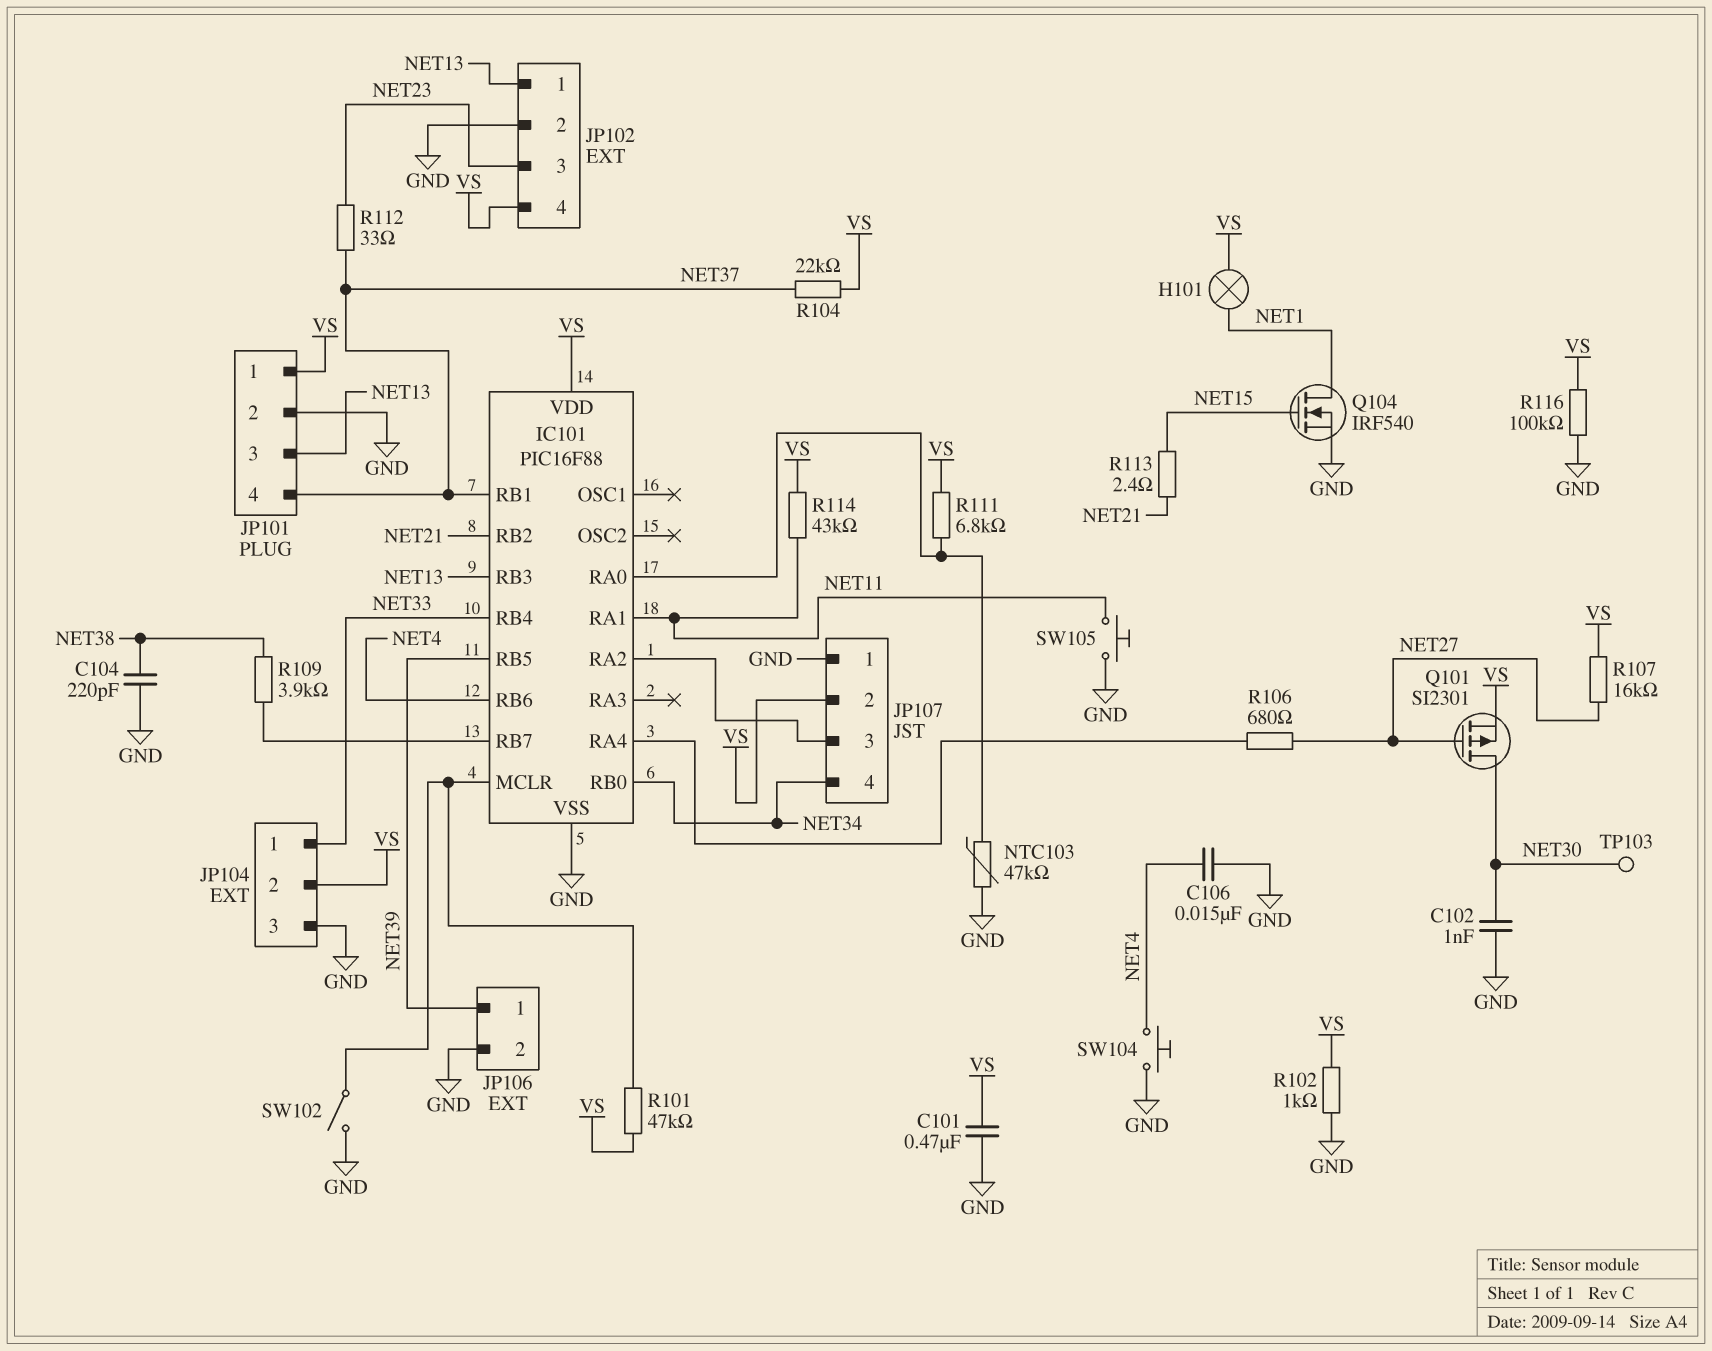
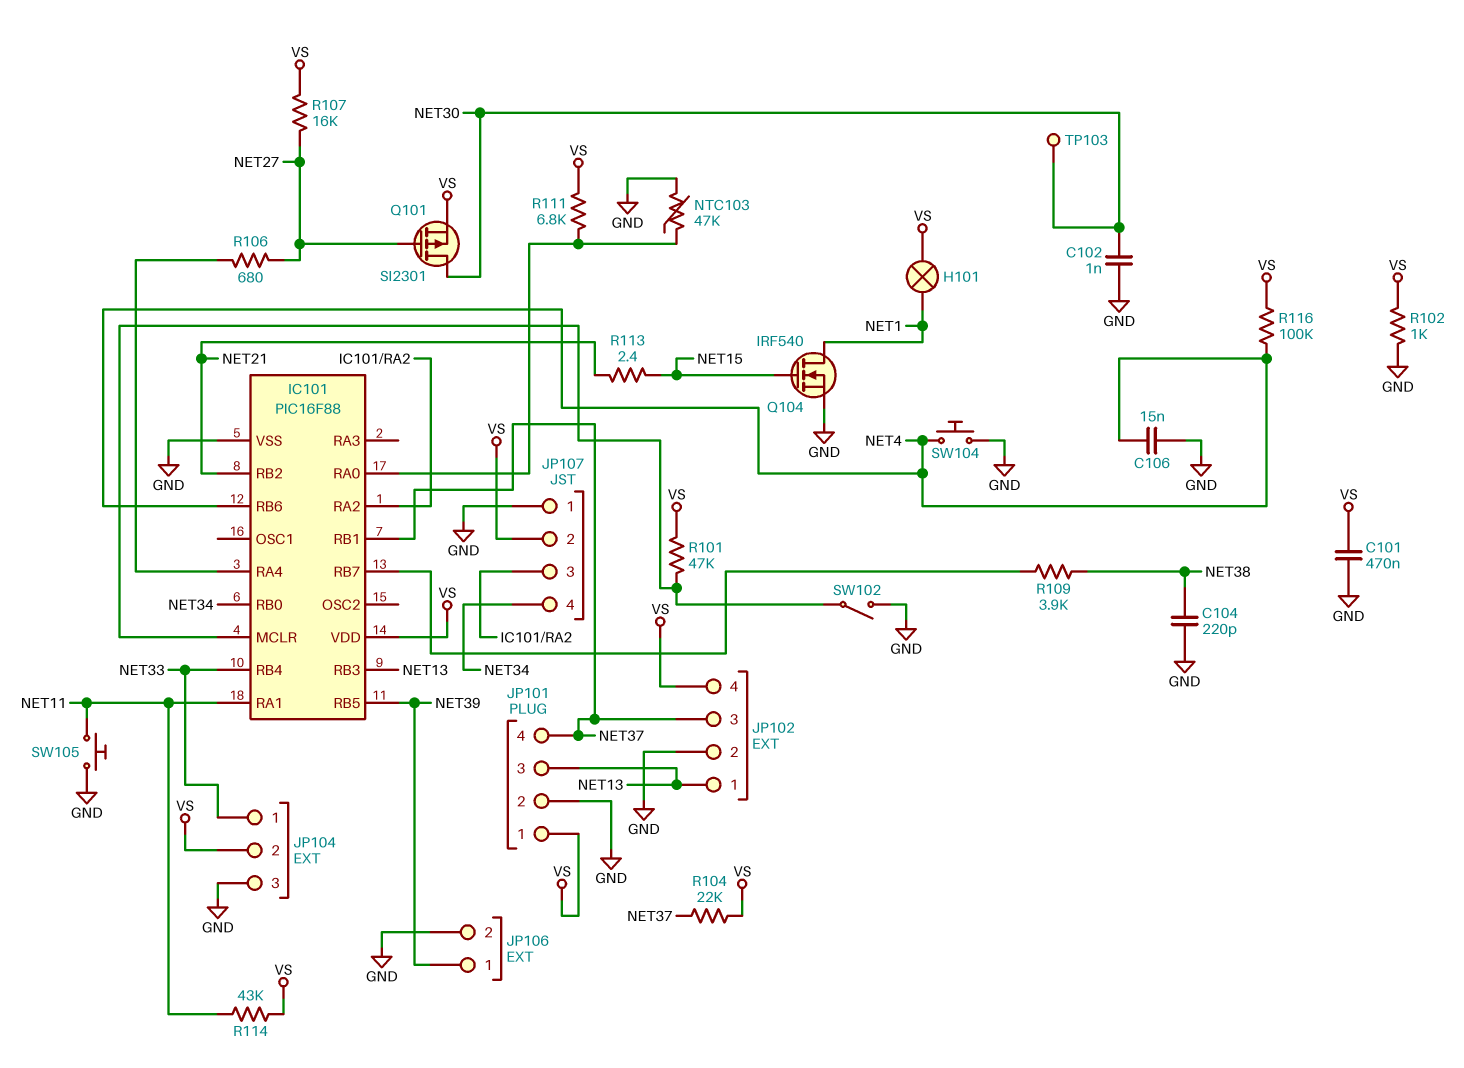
JP102 pin 3: NET23 -> NET37
R112: 33 (NET23, NET37) -> none
R116: 100k (GND, VS) -> 100k (NET4, VS)

